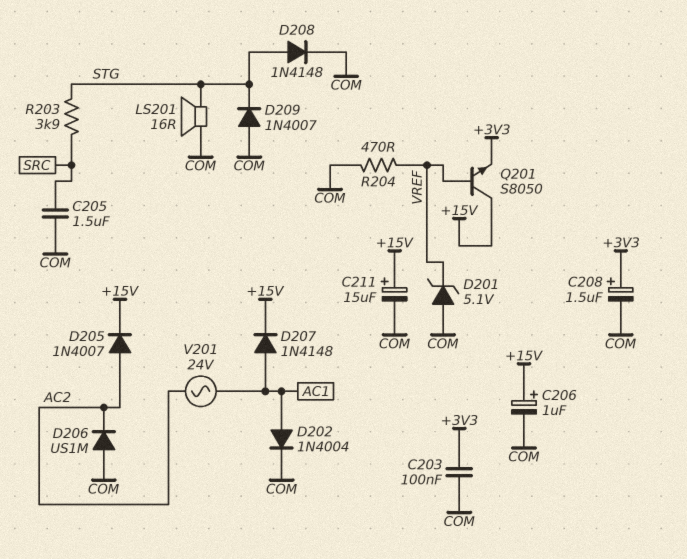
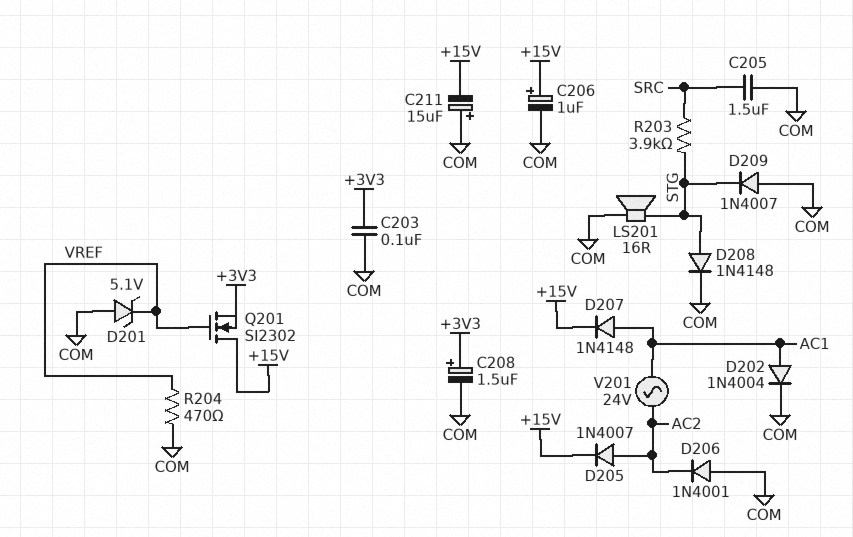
C211: 15uF (plus +15V, minus COM) -> 15uF (plus COM, minus +15V)
D206: diode US1M (A COM, K AC2) -> diode 1N4001 (A COM, K AC2)
Q201: NPN S8050 (B VREF, C +15V, E +3V3) -> NMOS SI2302 (G VREF, D +15V, S +3V3)

